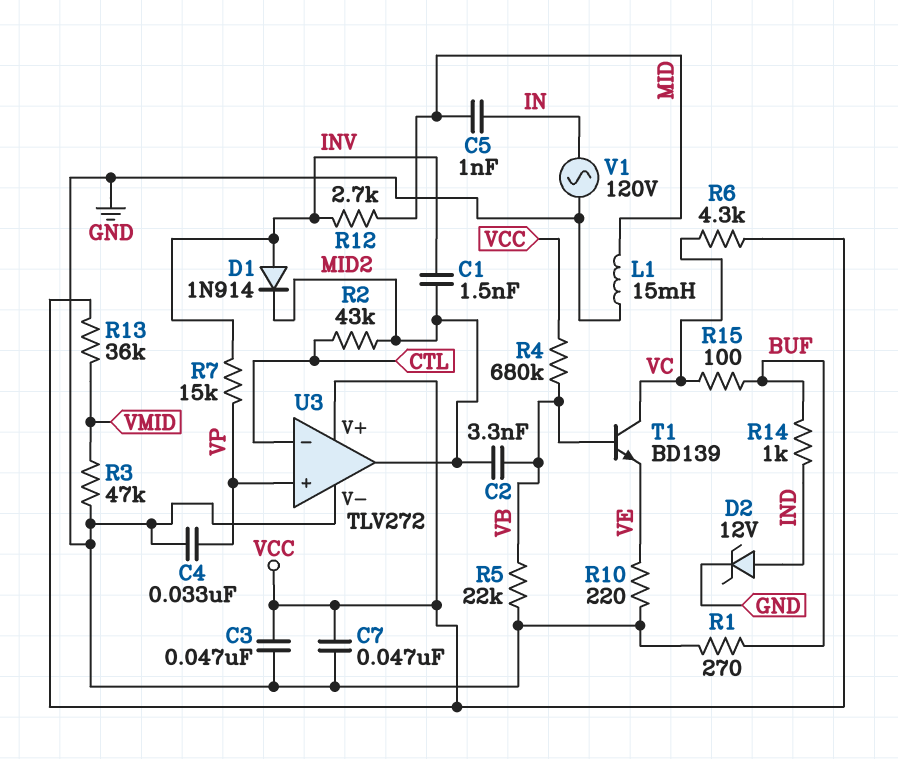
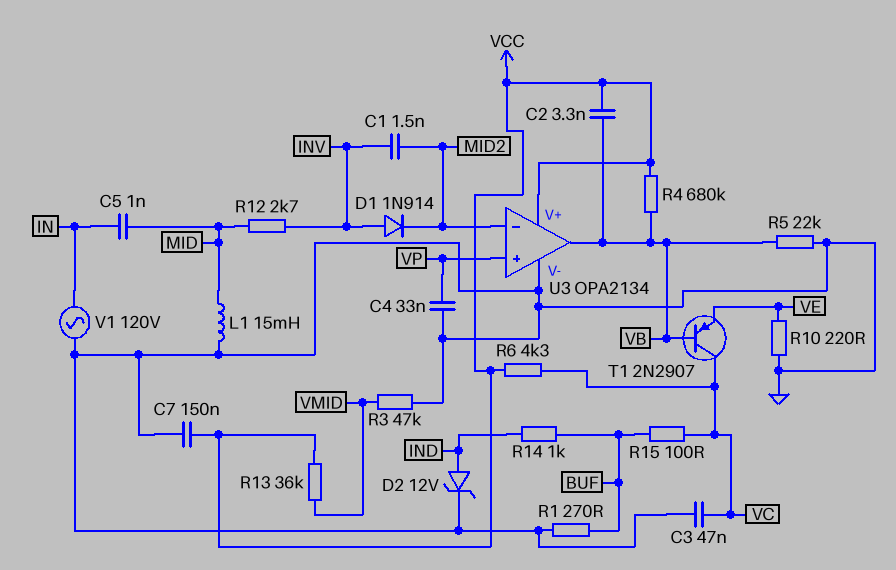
C2: 3.3nF (MID2, VB) -> 3.3nF (VB, VCC)
C3: 47nF (GND, VCC) -> 47nF (GND, VC)
C7: 47nF (GND, VCC) -> 150nF (GND, VCC)
R2: 43k (CTL, MID2) -> none
R7: 15k (INV, VP) -> none
T1: NPN BD139 (B VB, C VC, E VE) -> PNP 2N2907 (B VB, C VC, E VE)
U3: TLV272 -> OPA2134
U3 pin in-: CTL -> MID2
U3 pin out: MID2 -> VB

